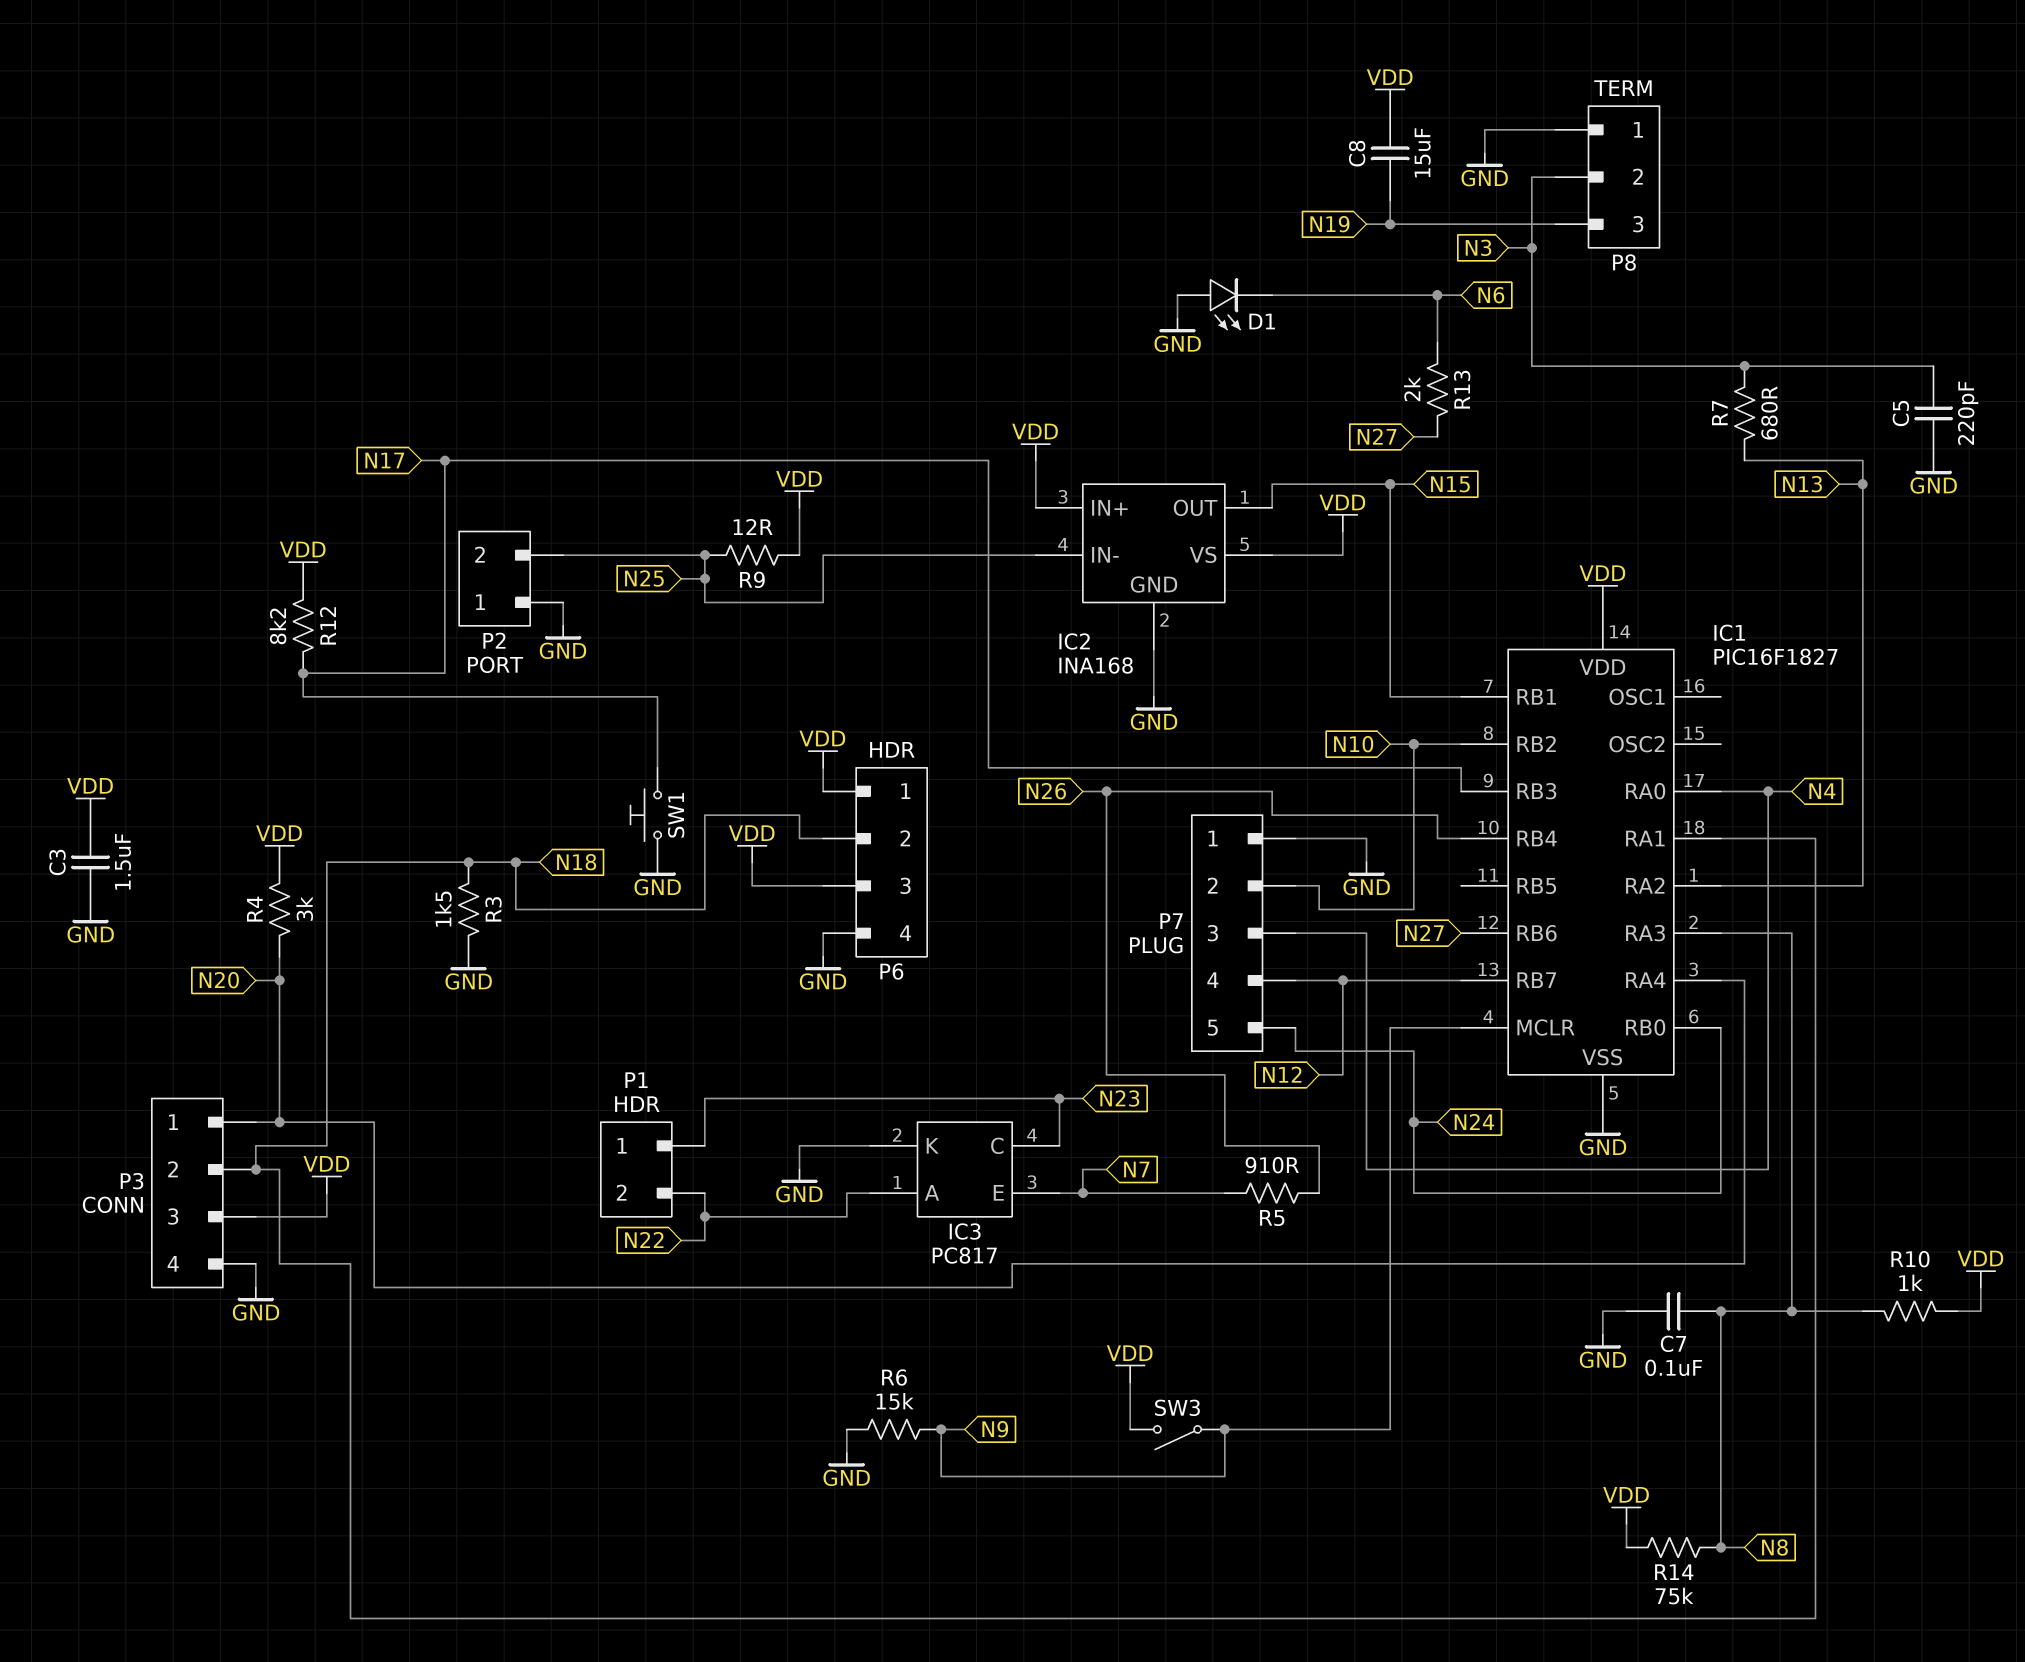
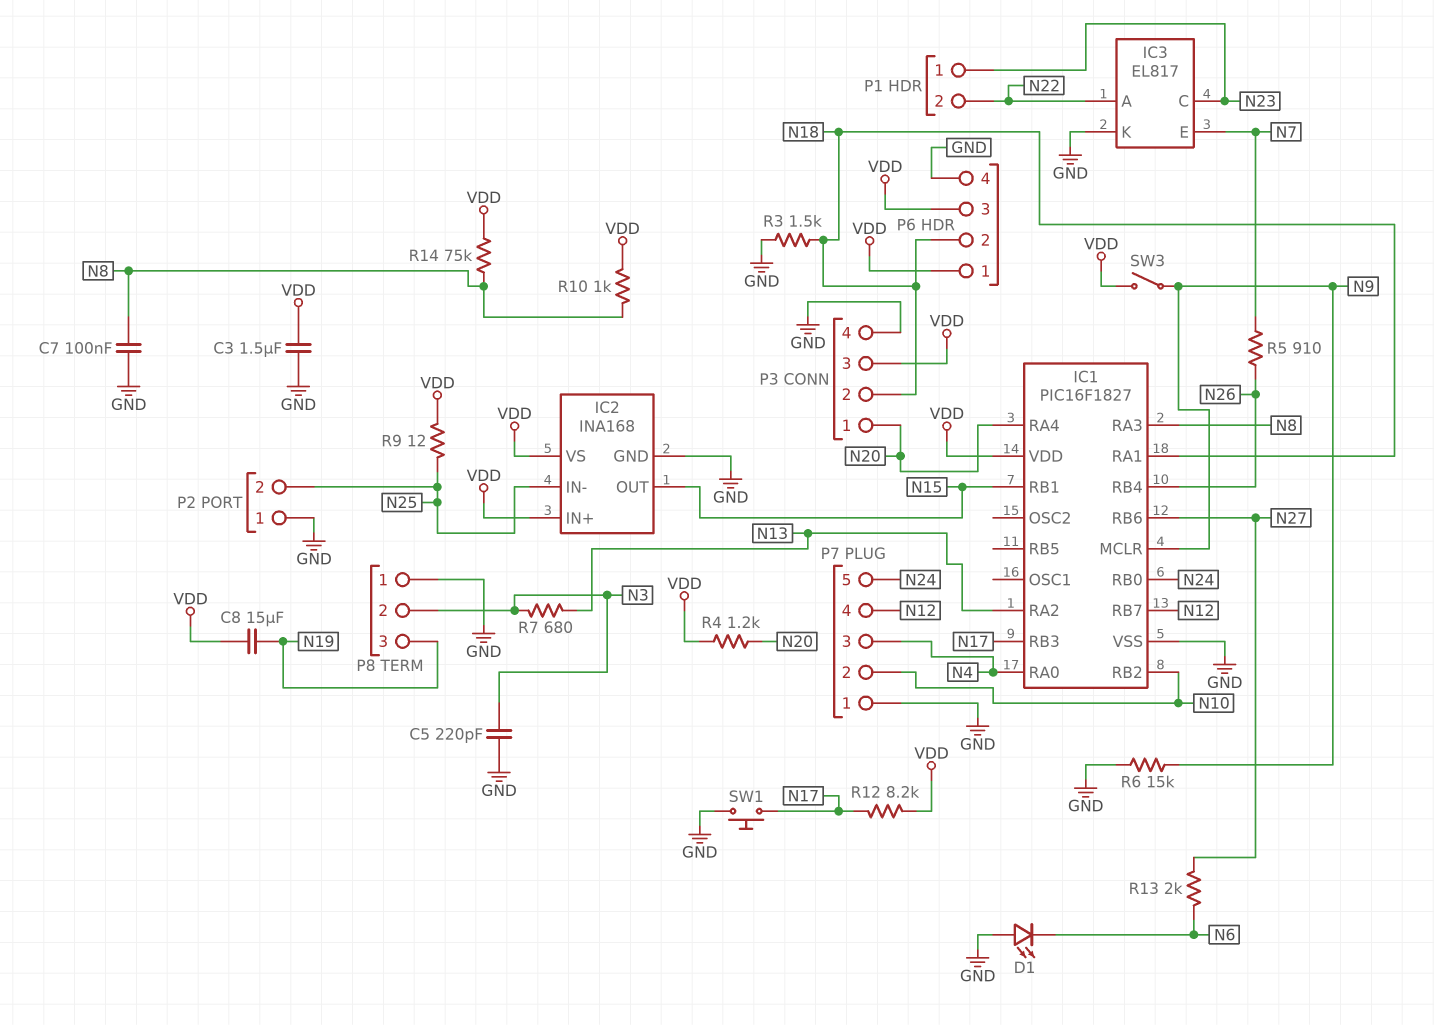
IC3: PC817 -> EL817
R4: 3k (N20, VDD) -> 1.2k (N20, VDD)

